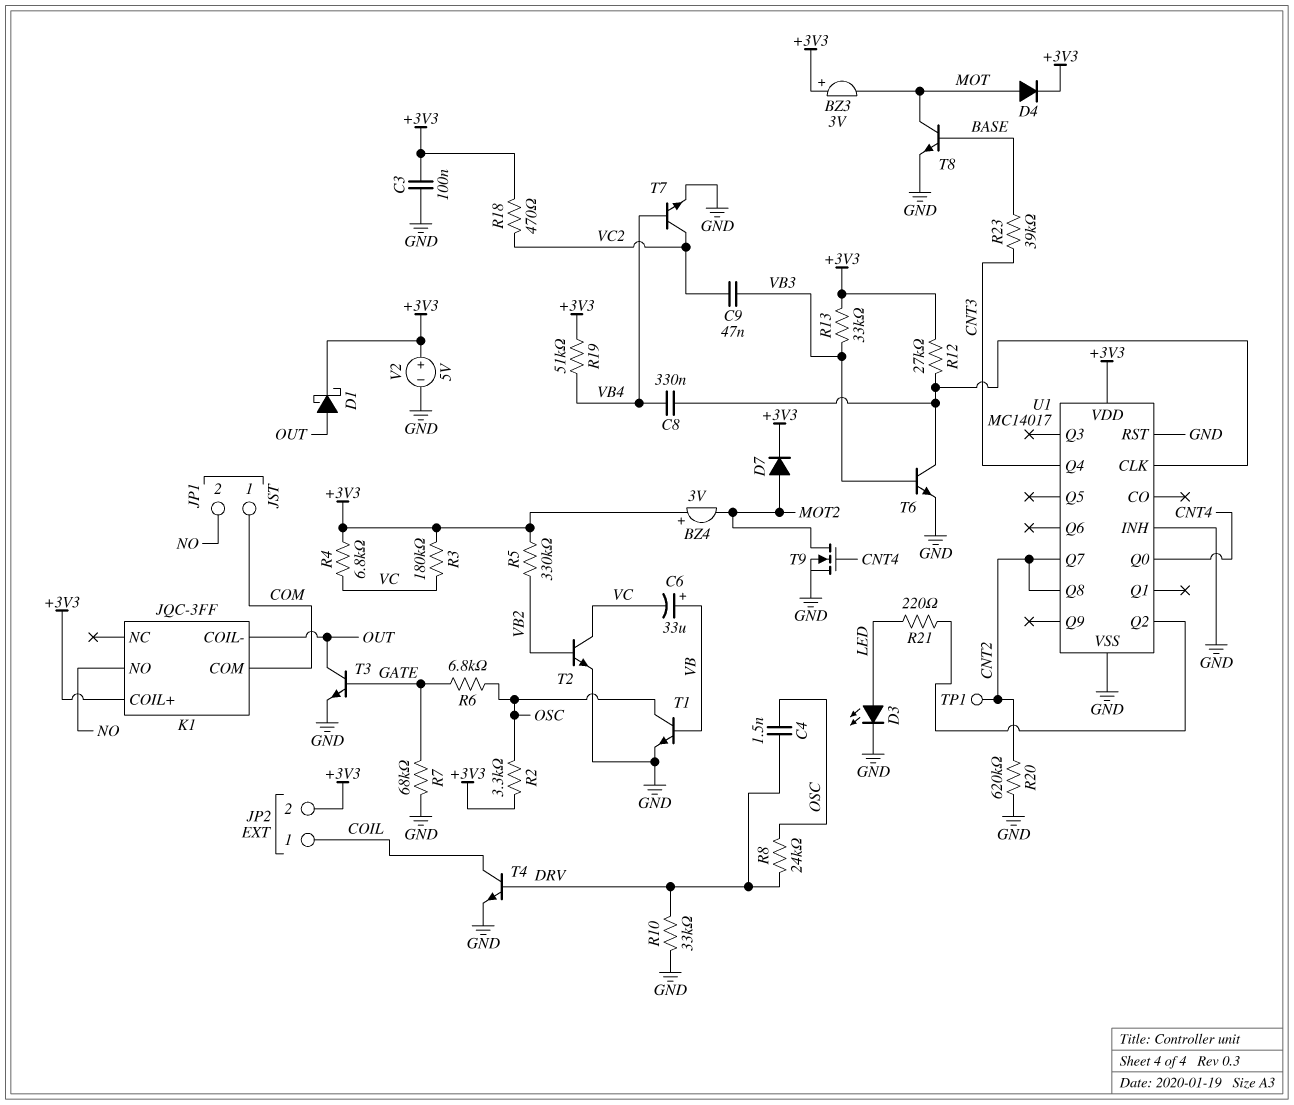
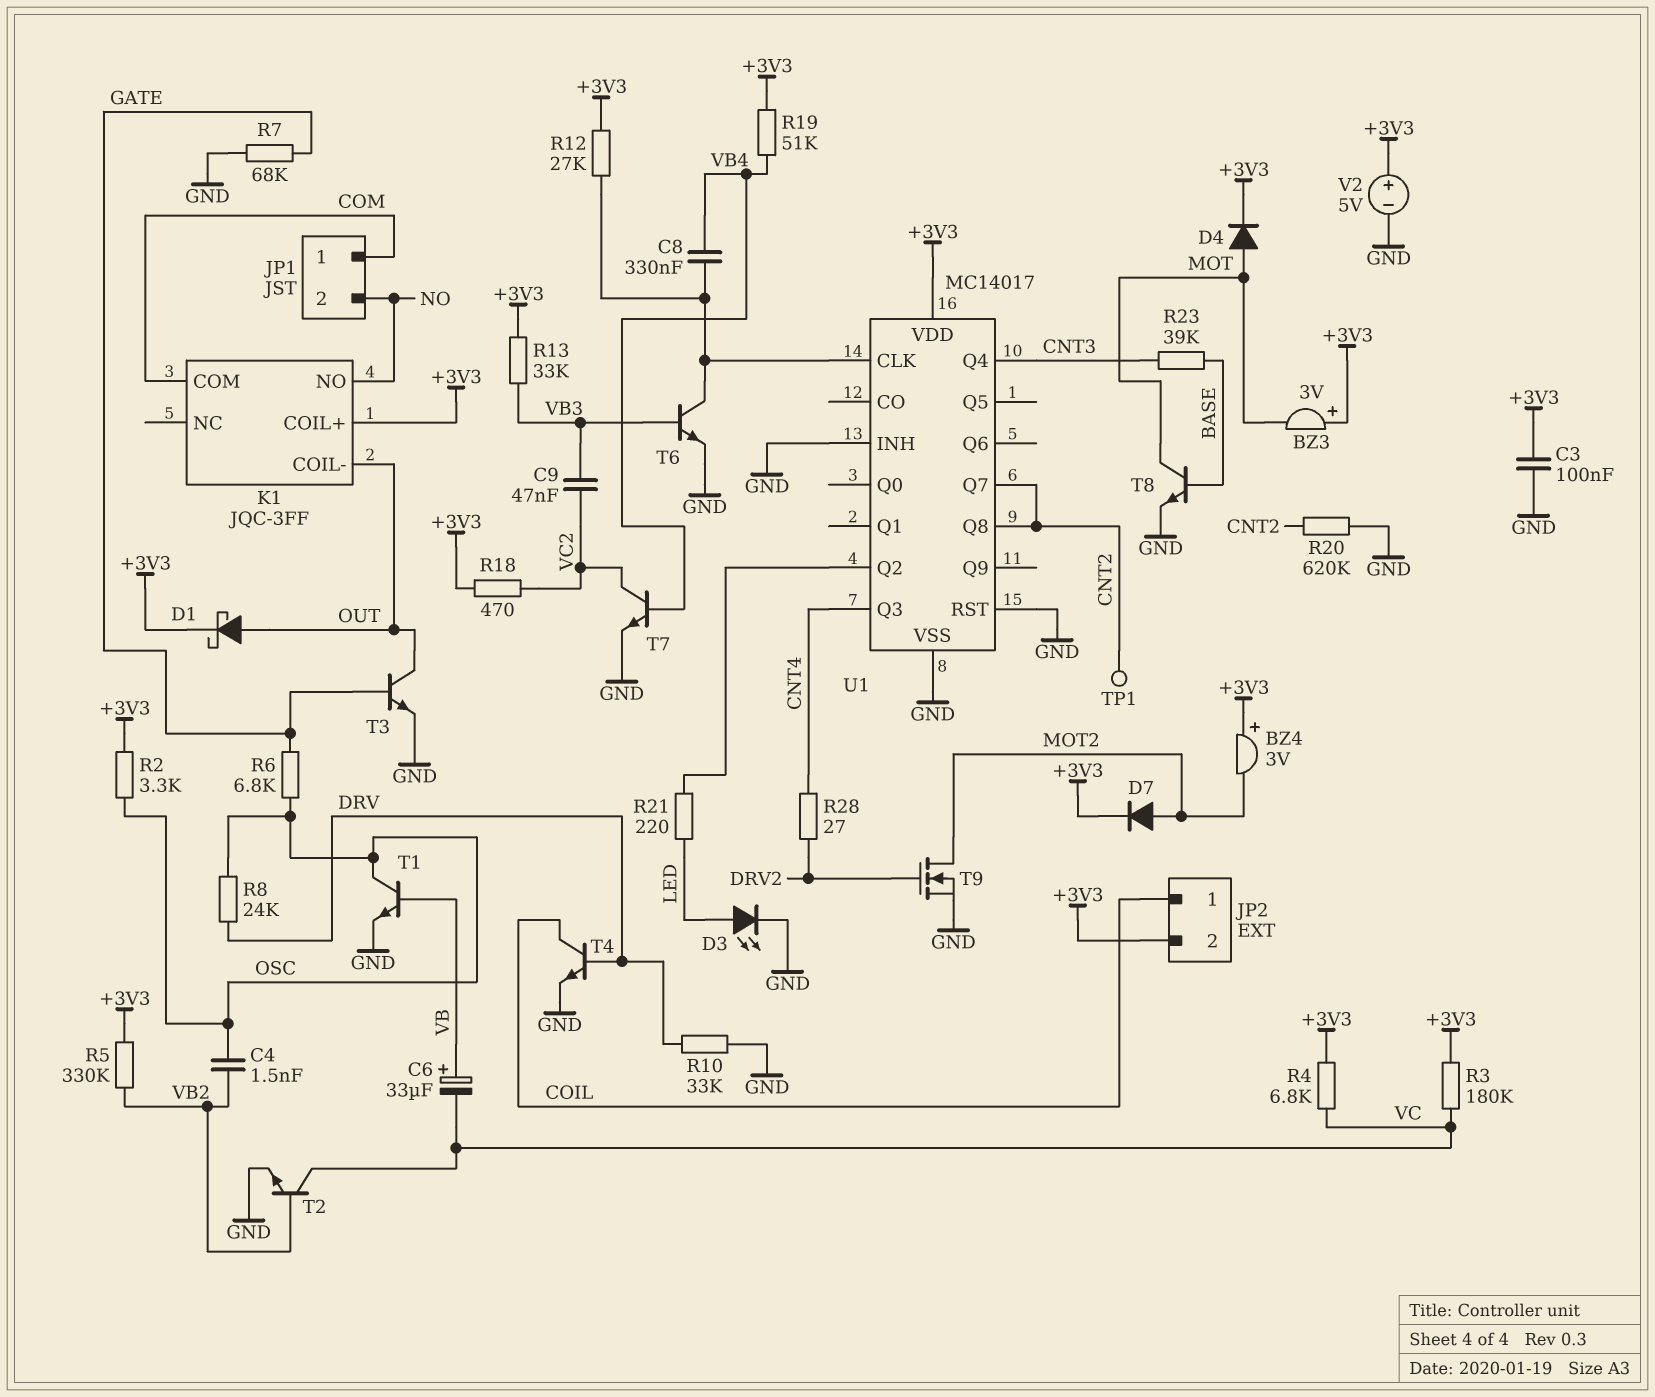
C4: 1.5nF (DRV, OSC) -> 1.5nF (OSC, VB2)
R28: none -> 27 (CNT4, DRV2)
T9: NMOS (G CNT4, D MOT2, S GND) -> NMOS (G DRV2, D MOT2, S GND)
U1 pin Q0: CNT4 -> none
U1 pin Q3: none -> CNT4

